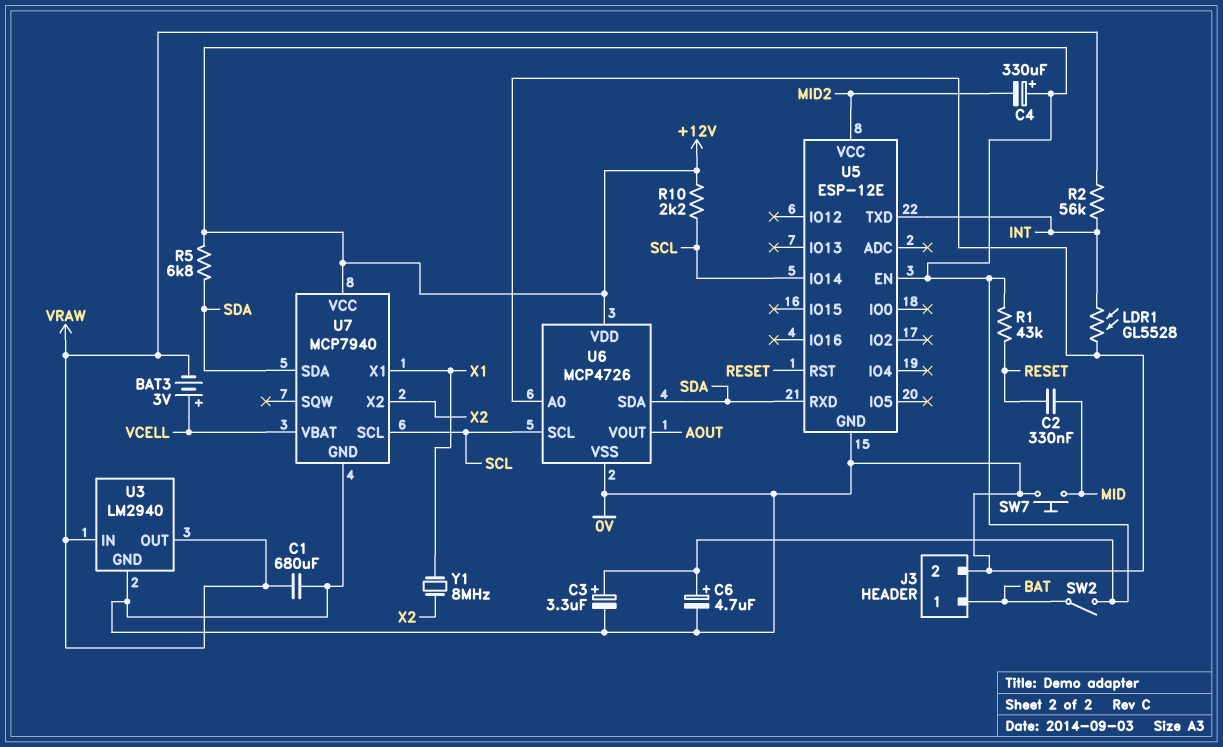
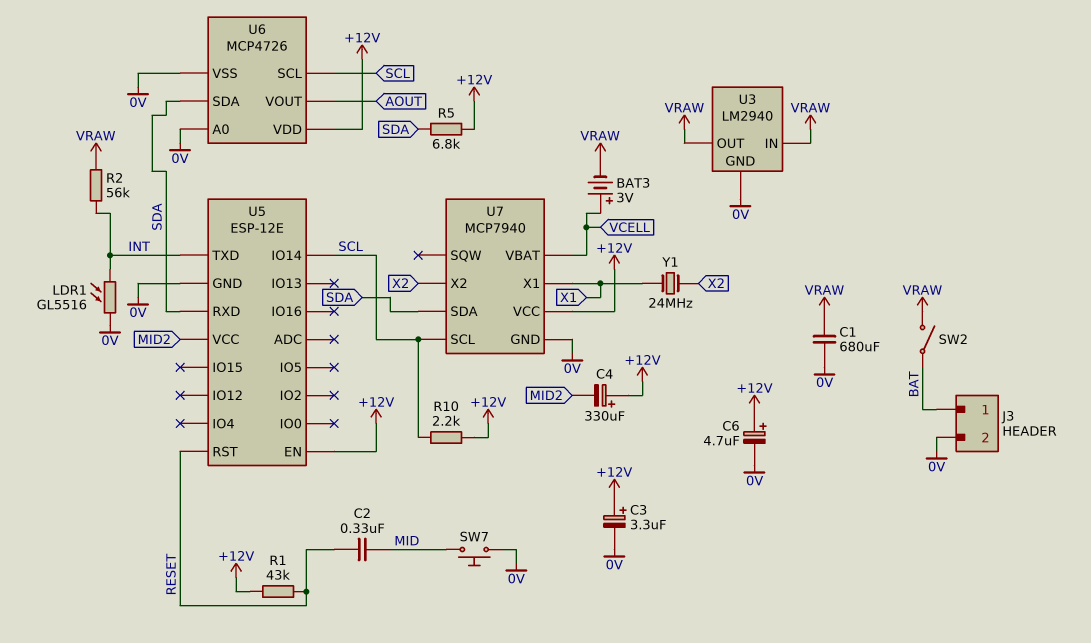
LDR1: GL5528 (0V, INT) -> GL5516 (0V, INT)
SW2: switch (+12V, BAT) -> switch (BAT, VRAW)
Y1: 8MHz (X1, X2) -> 24MHz (X1, X2)

